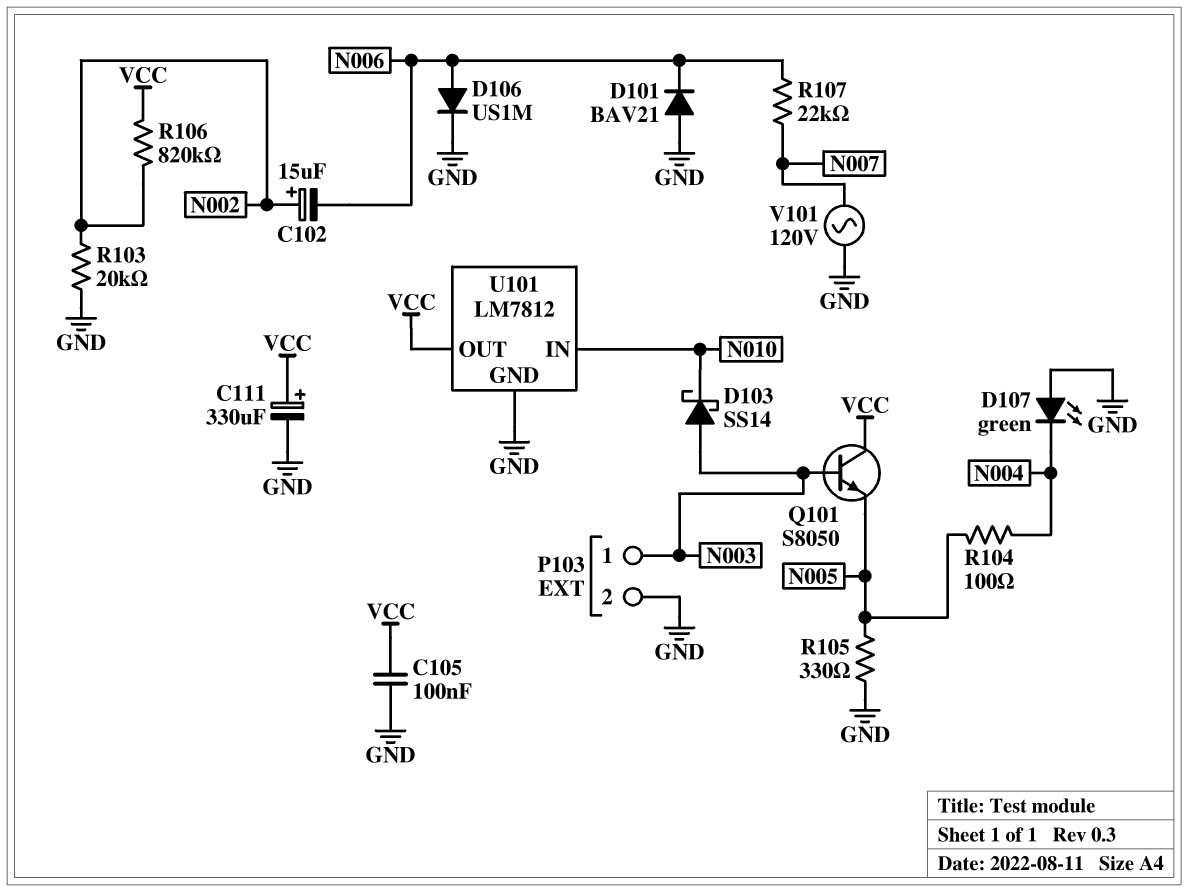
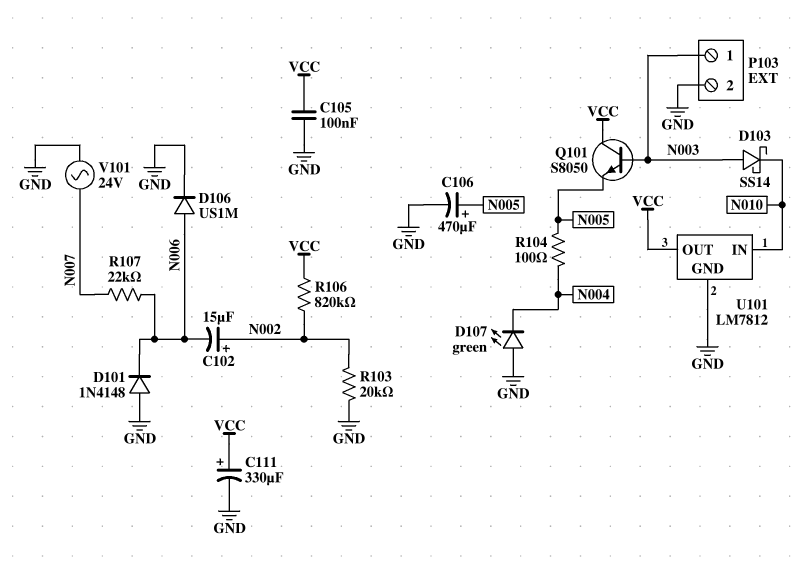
C106: none -> 470uF (plus N005, minus GND)
D101: diode BAV21 (A GND, K N006) -> diode 1N4148 (A GND, K N006)
R105: 330 (GND, N005) -> none
V101: AC 120V (GND, N007) -> AC 24V (GND, N007)

